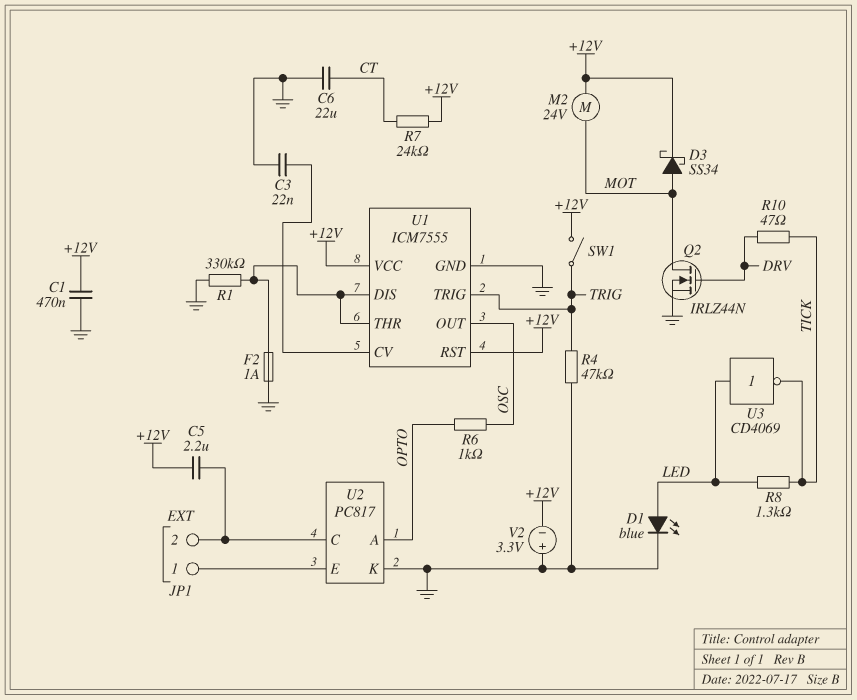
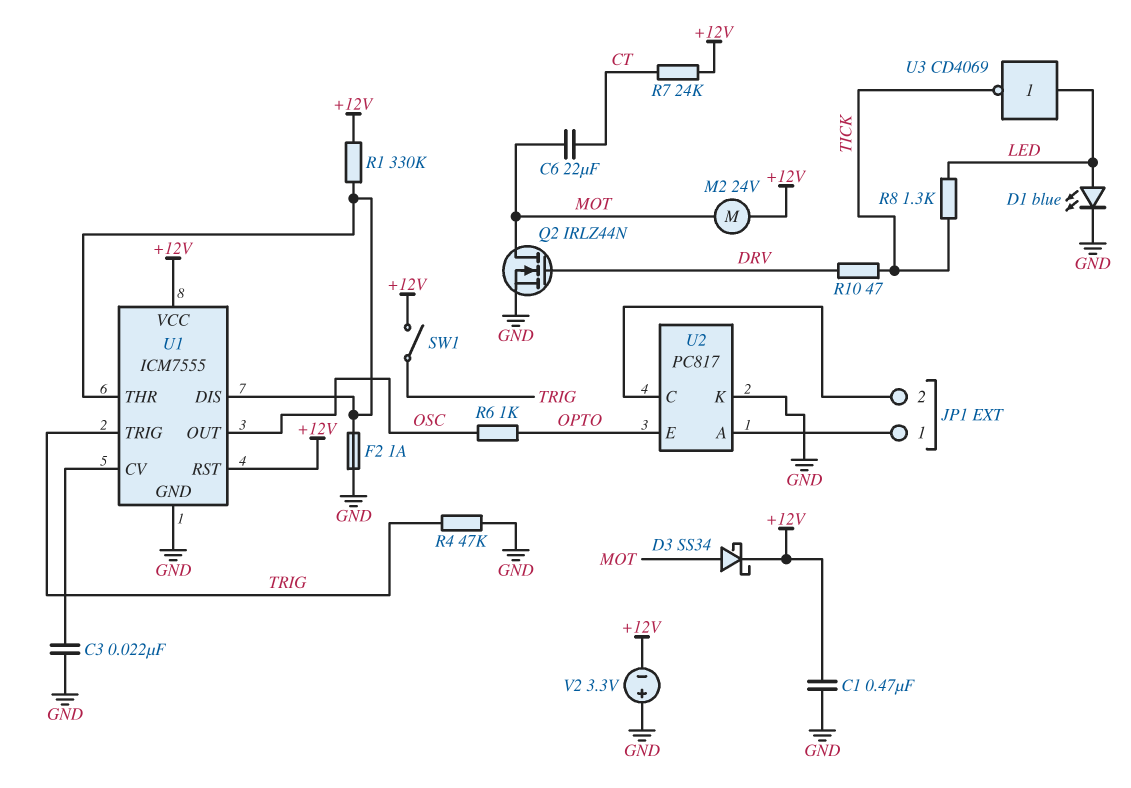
C5: 2.2uF (+12V, JP1/2) -> none
C6: 22uF (CT, GND) -> 22uF (CT, MOT)
R1: 330k (GND, U1/DIS) -> 330k (+12V, U1/DIS)
U2 pin A: OPTO -> JP1/1
U2 pin E: JP1/1 -> OPTO

